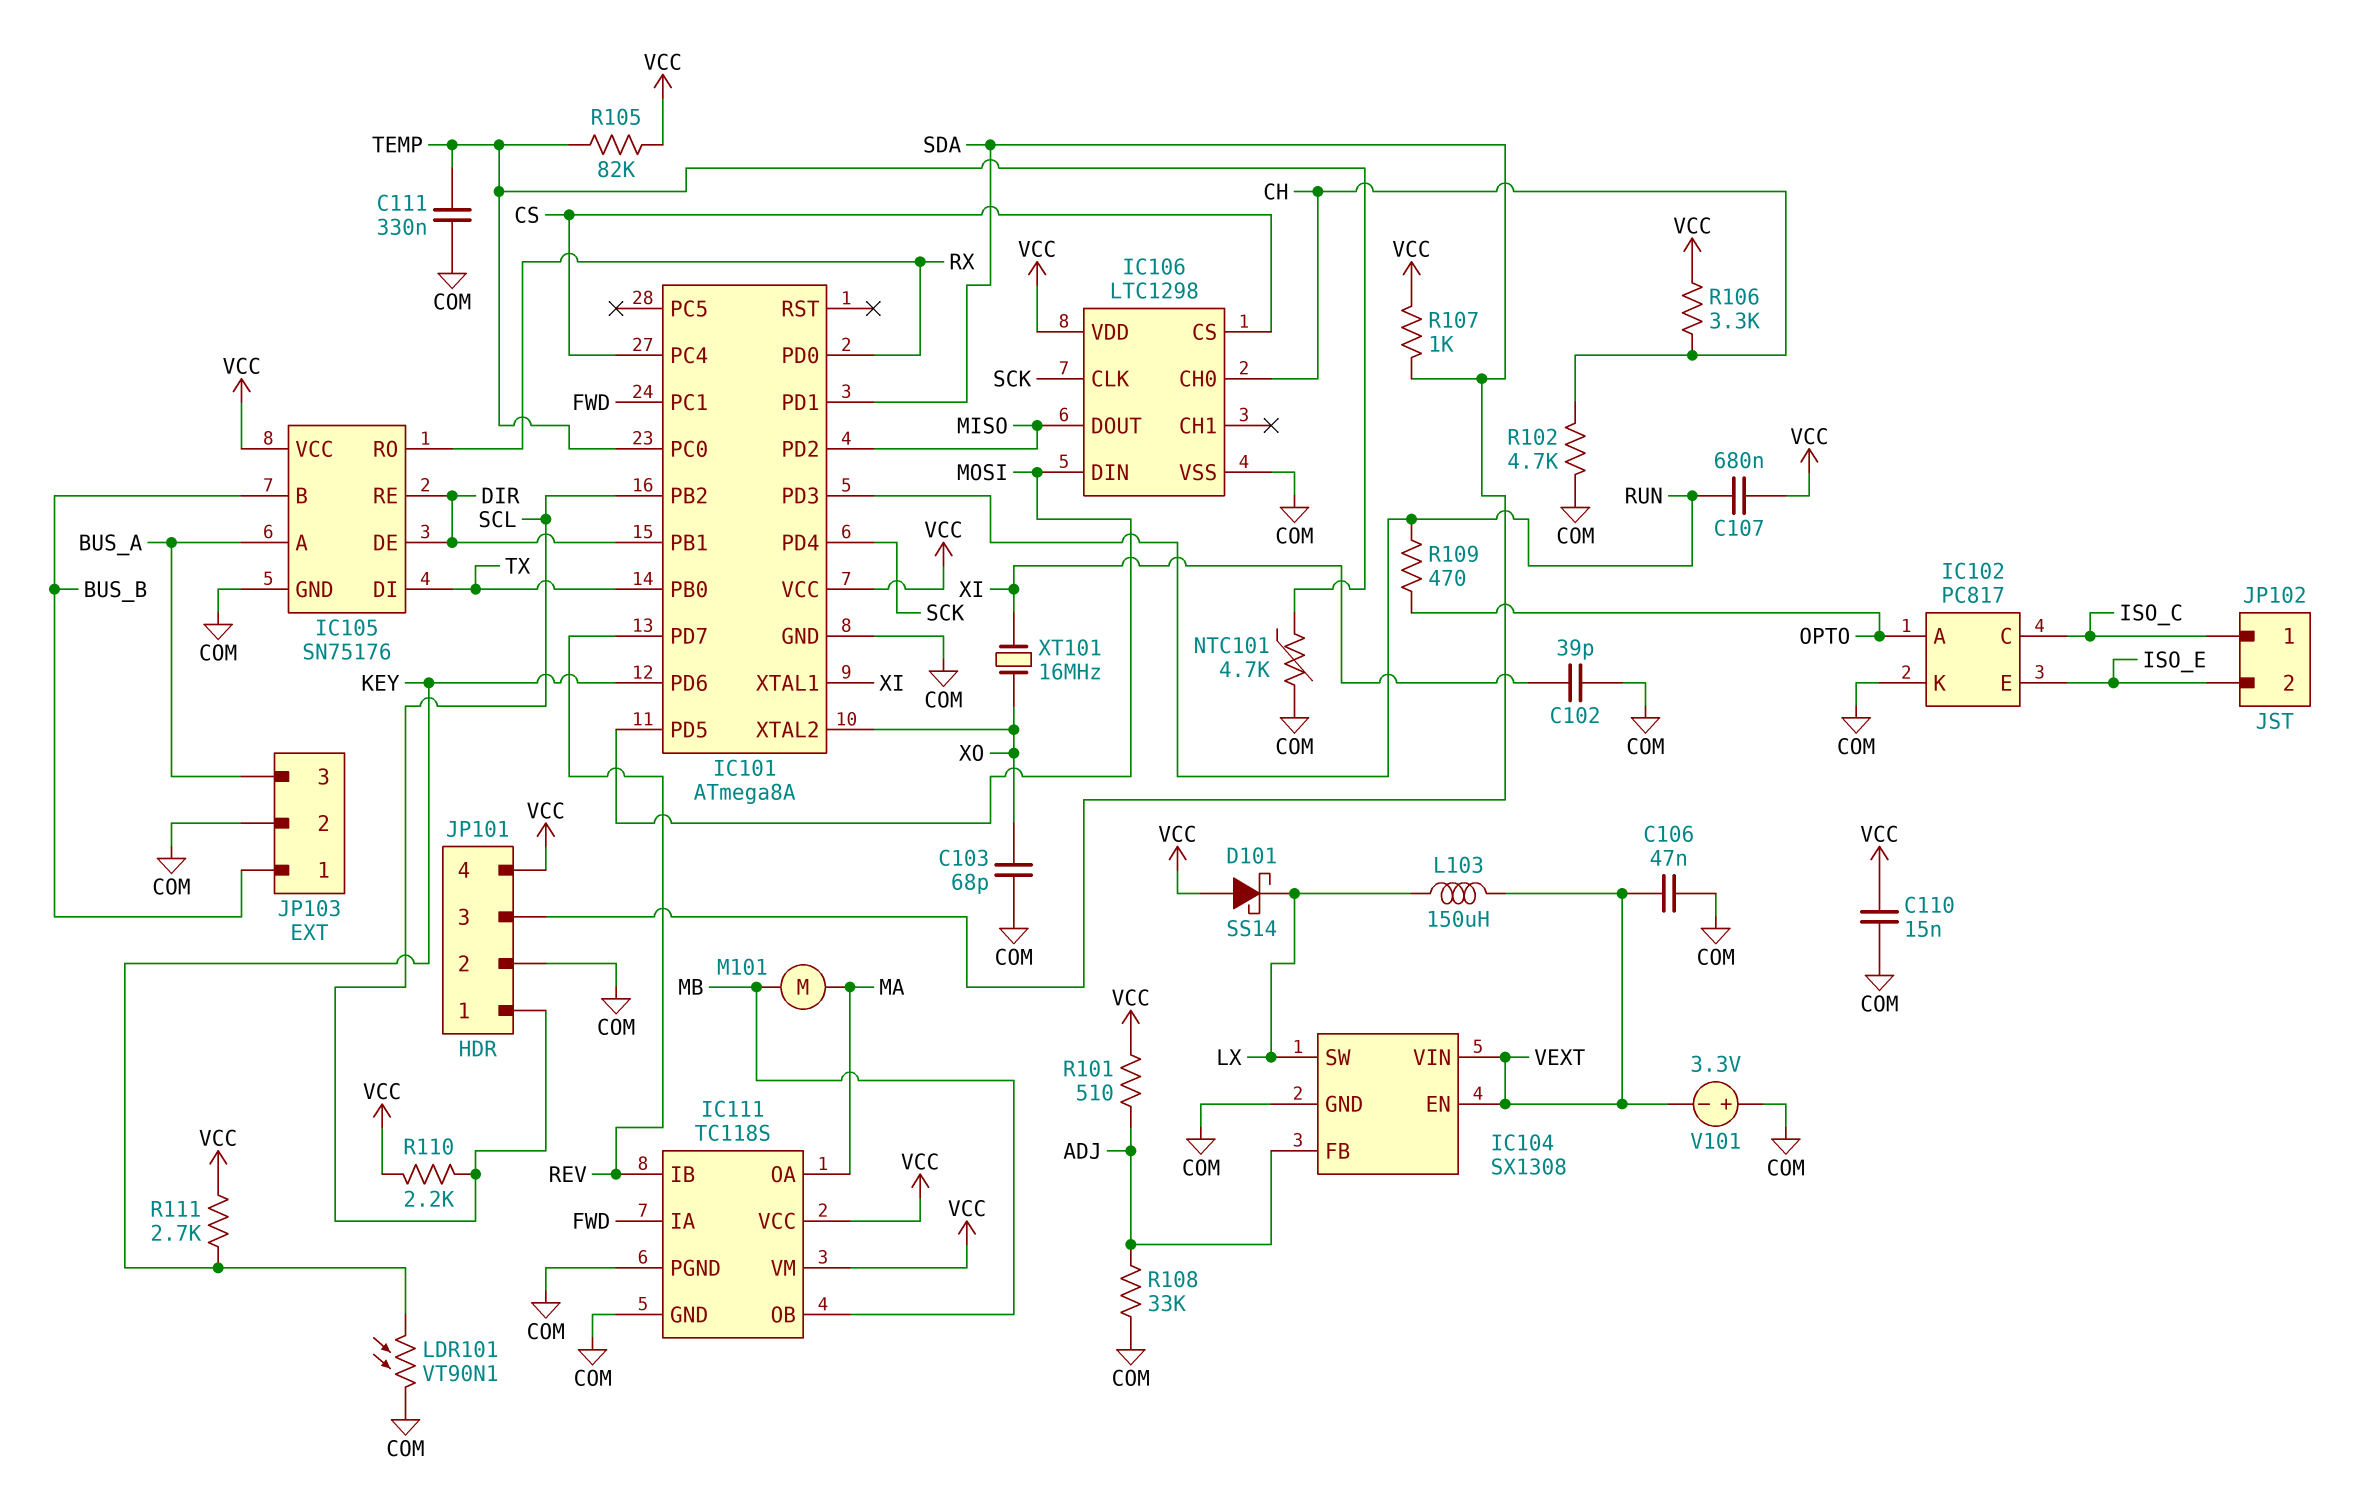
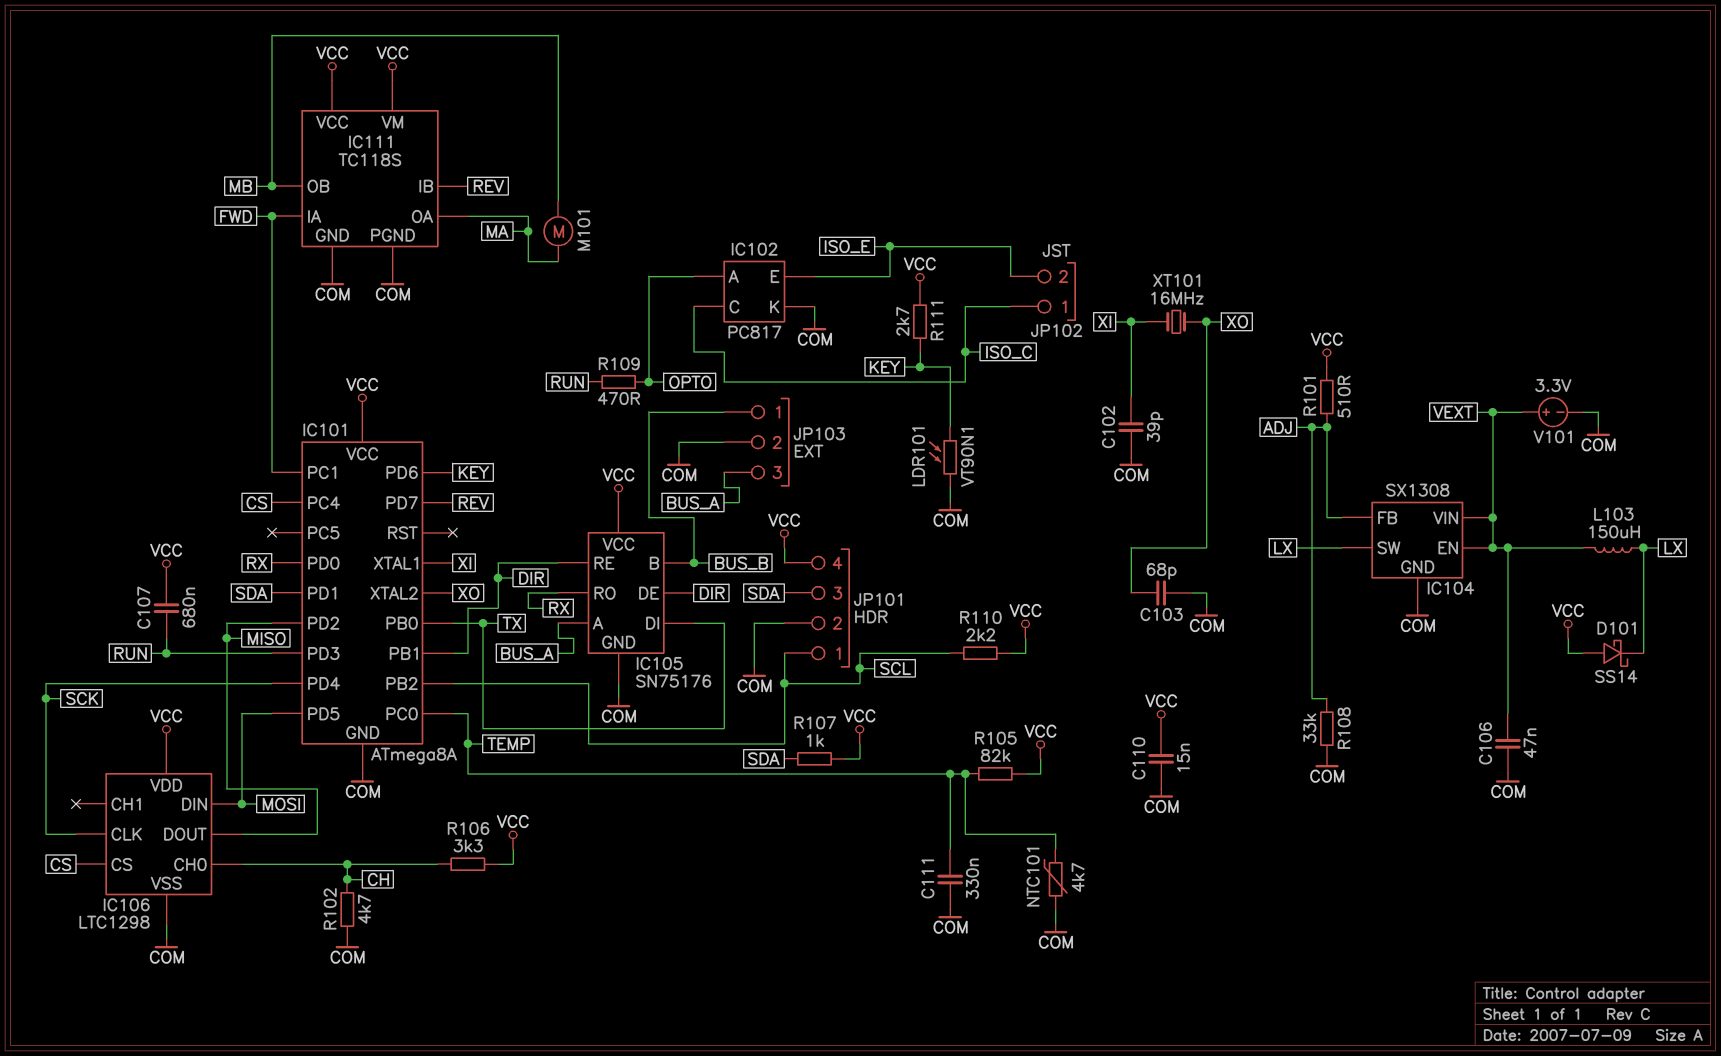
V101: 3.3V (plus COM, minus VEXT) -> 3.3V (plus VEXT, minus COM)

